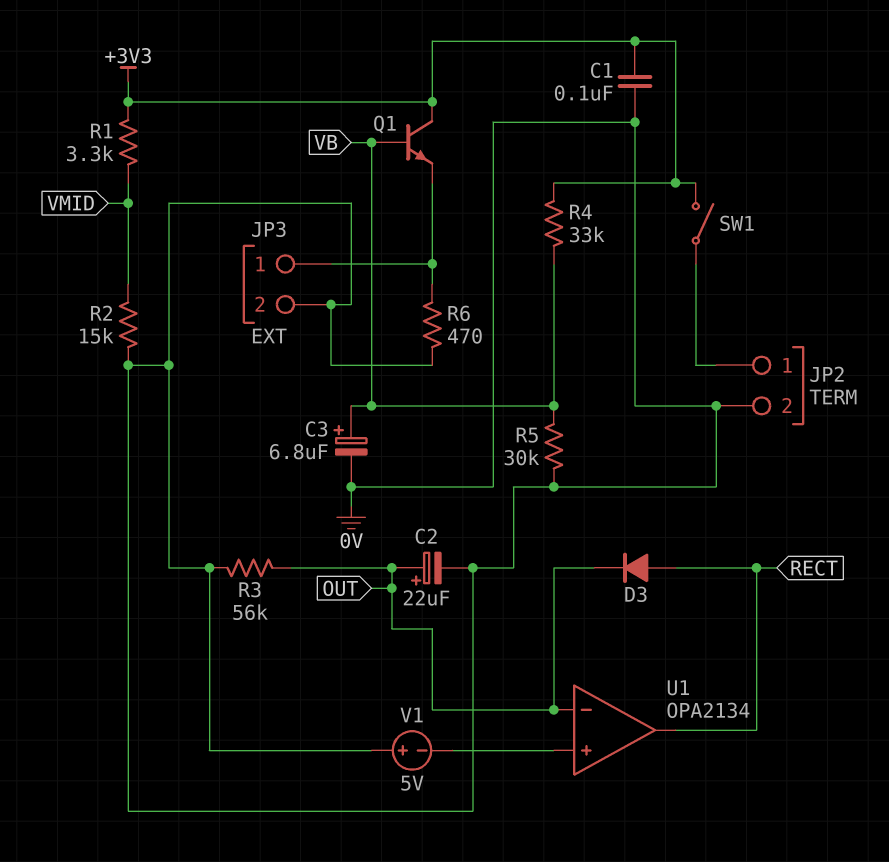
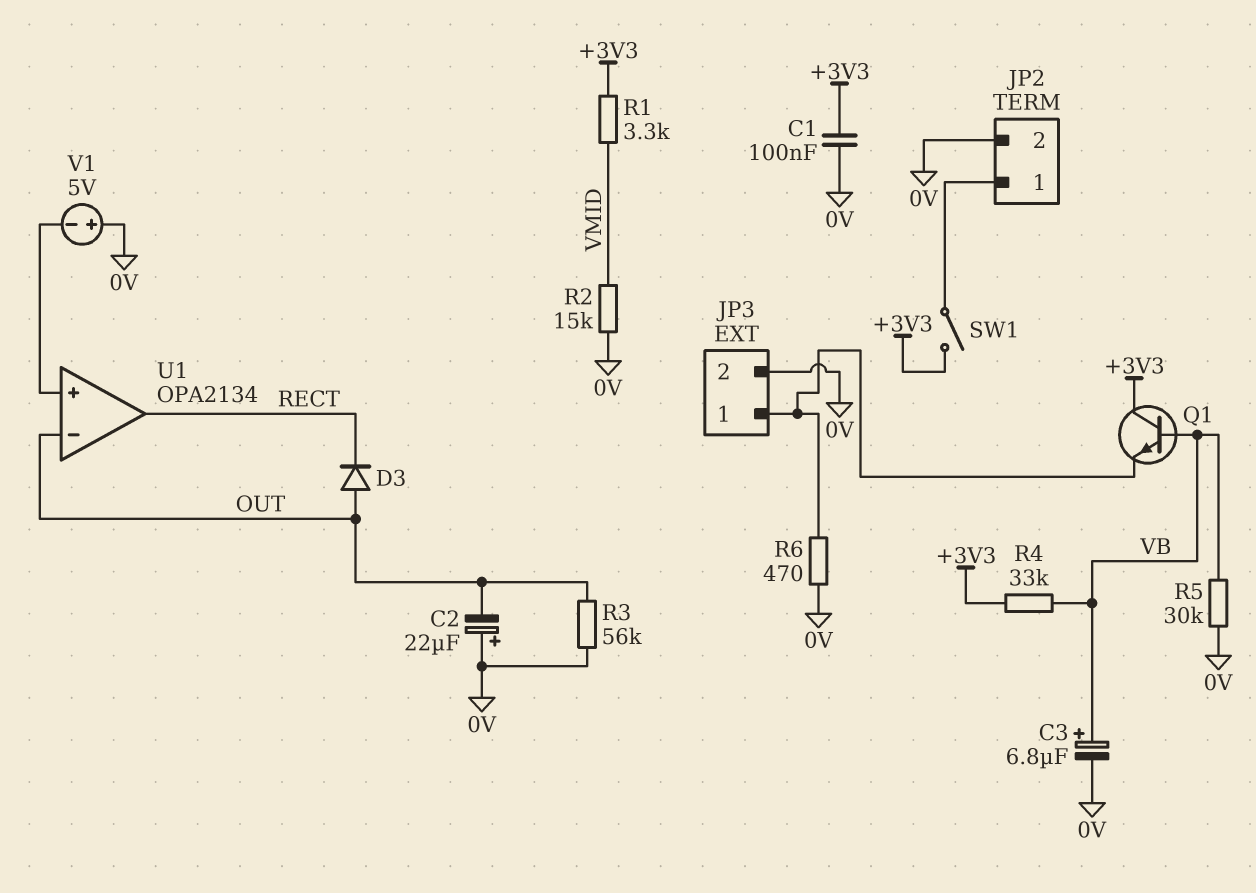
C2: 22uF (plus OUT, minus 0V) -> 22uF (plus 0V, minus OUT)
D3: diode (A RECT, K OUT) -> diode (A OUT, K RECT)

